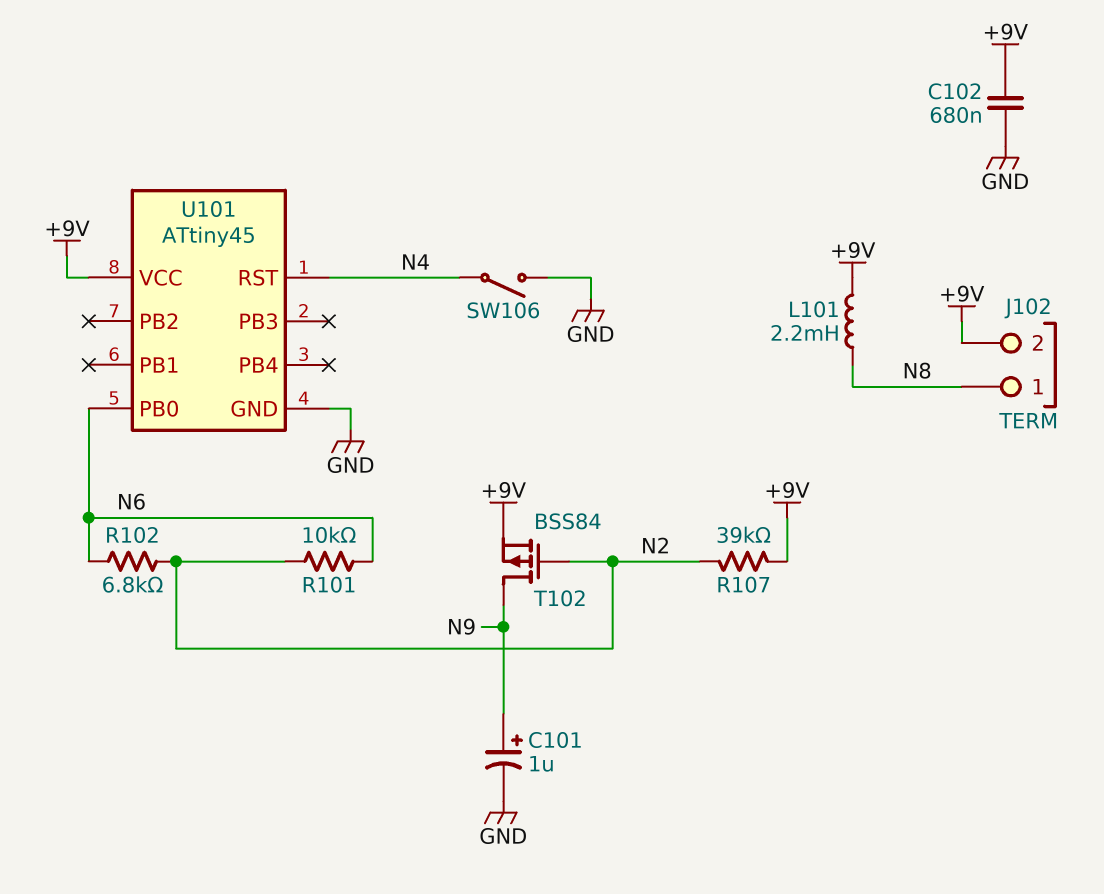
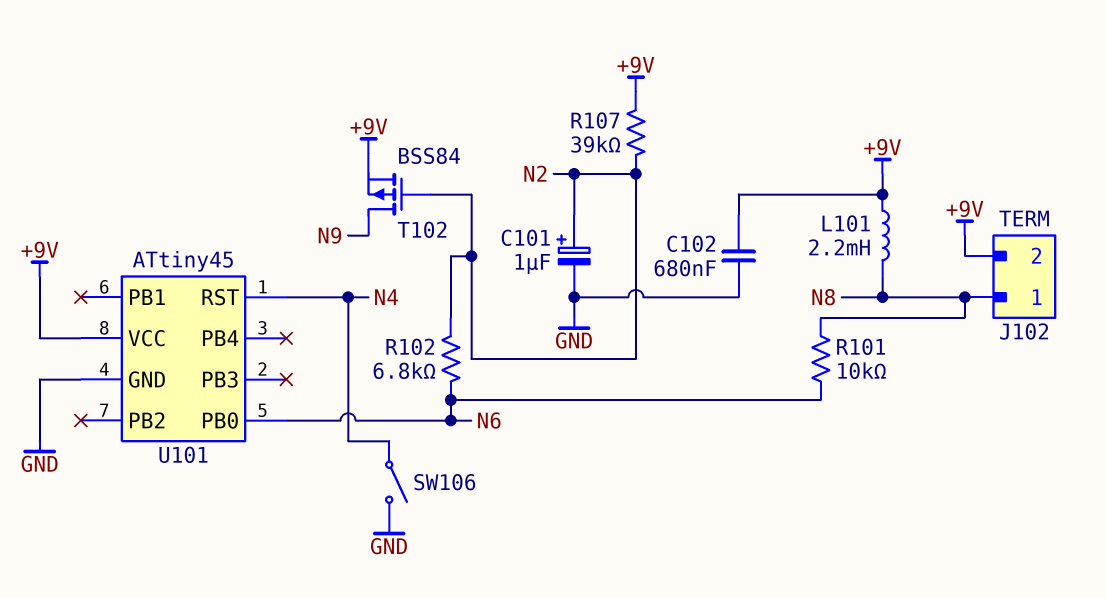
C101: 1uF (plus N9, minus GND) -> 1uF (plus N2, minus GND)
R101: 10k (N2, N6) -> 10k (N6, N8)

